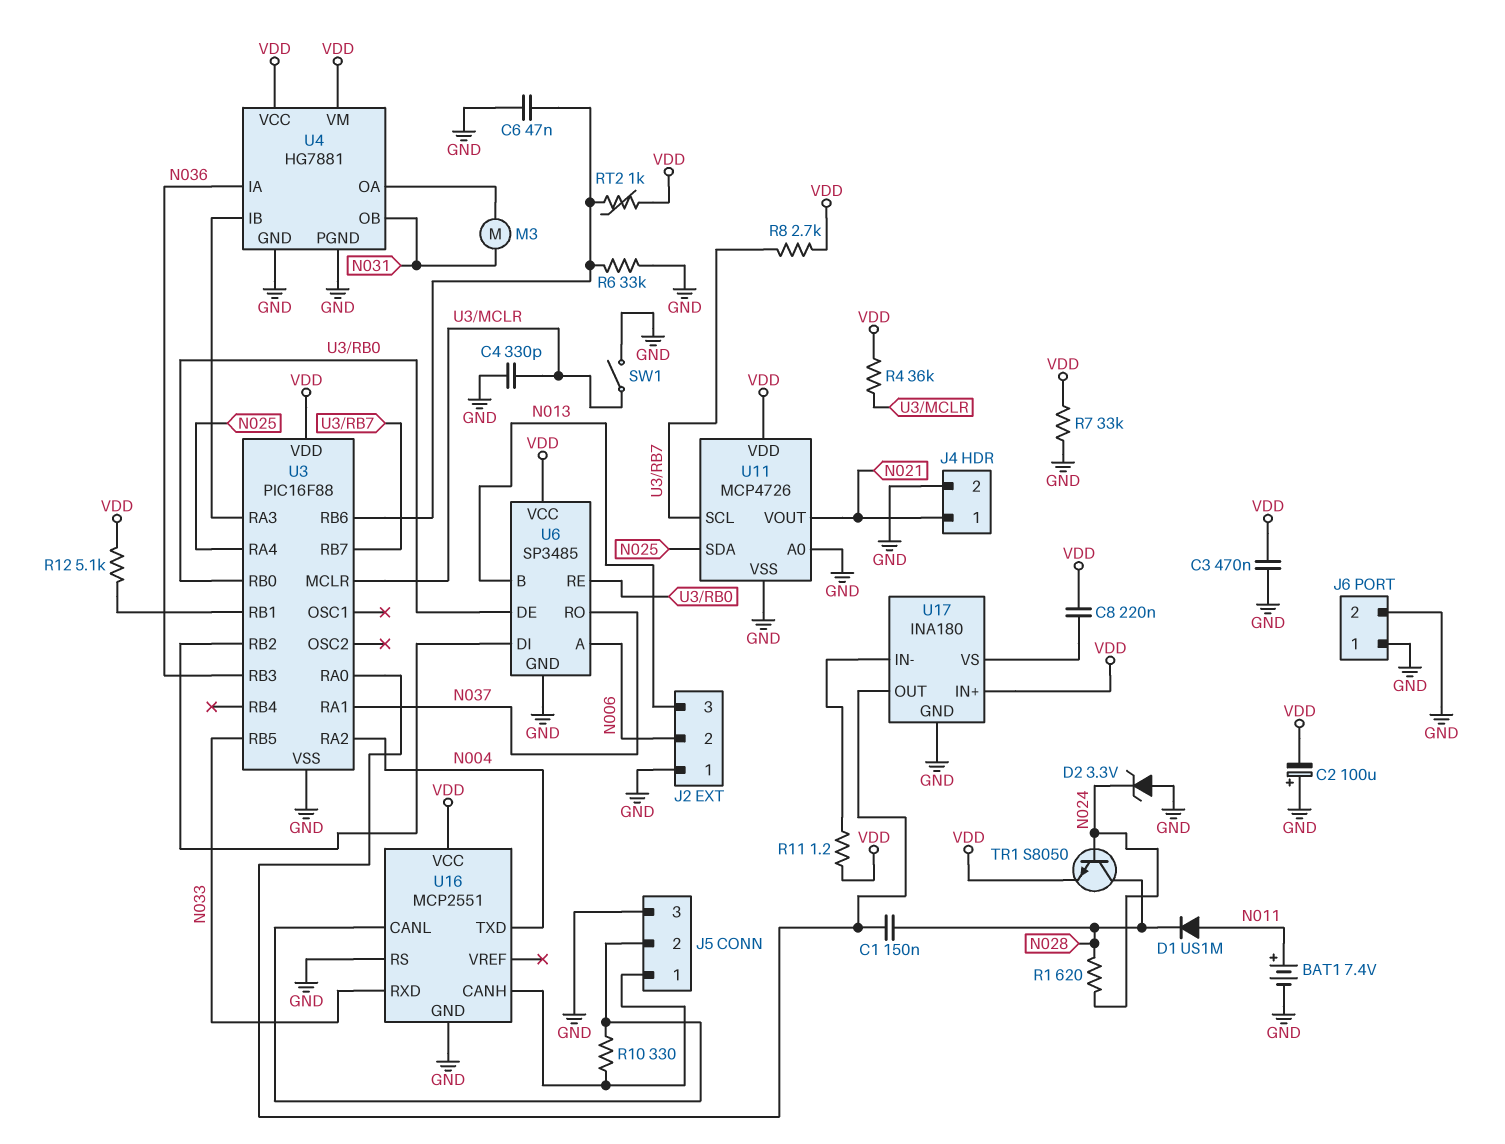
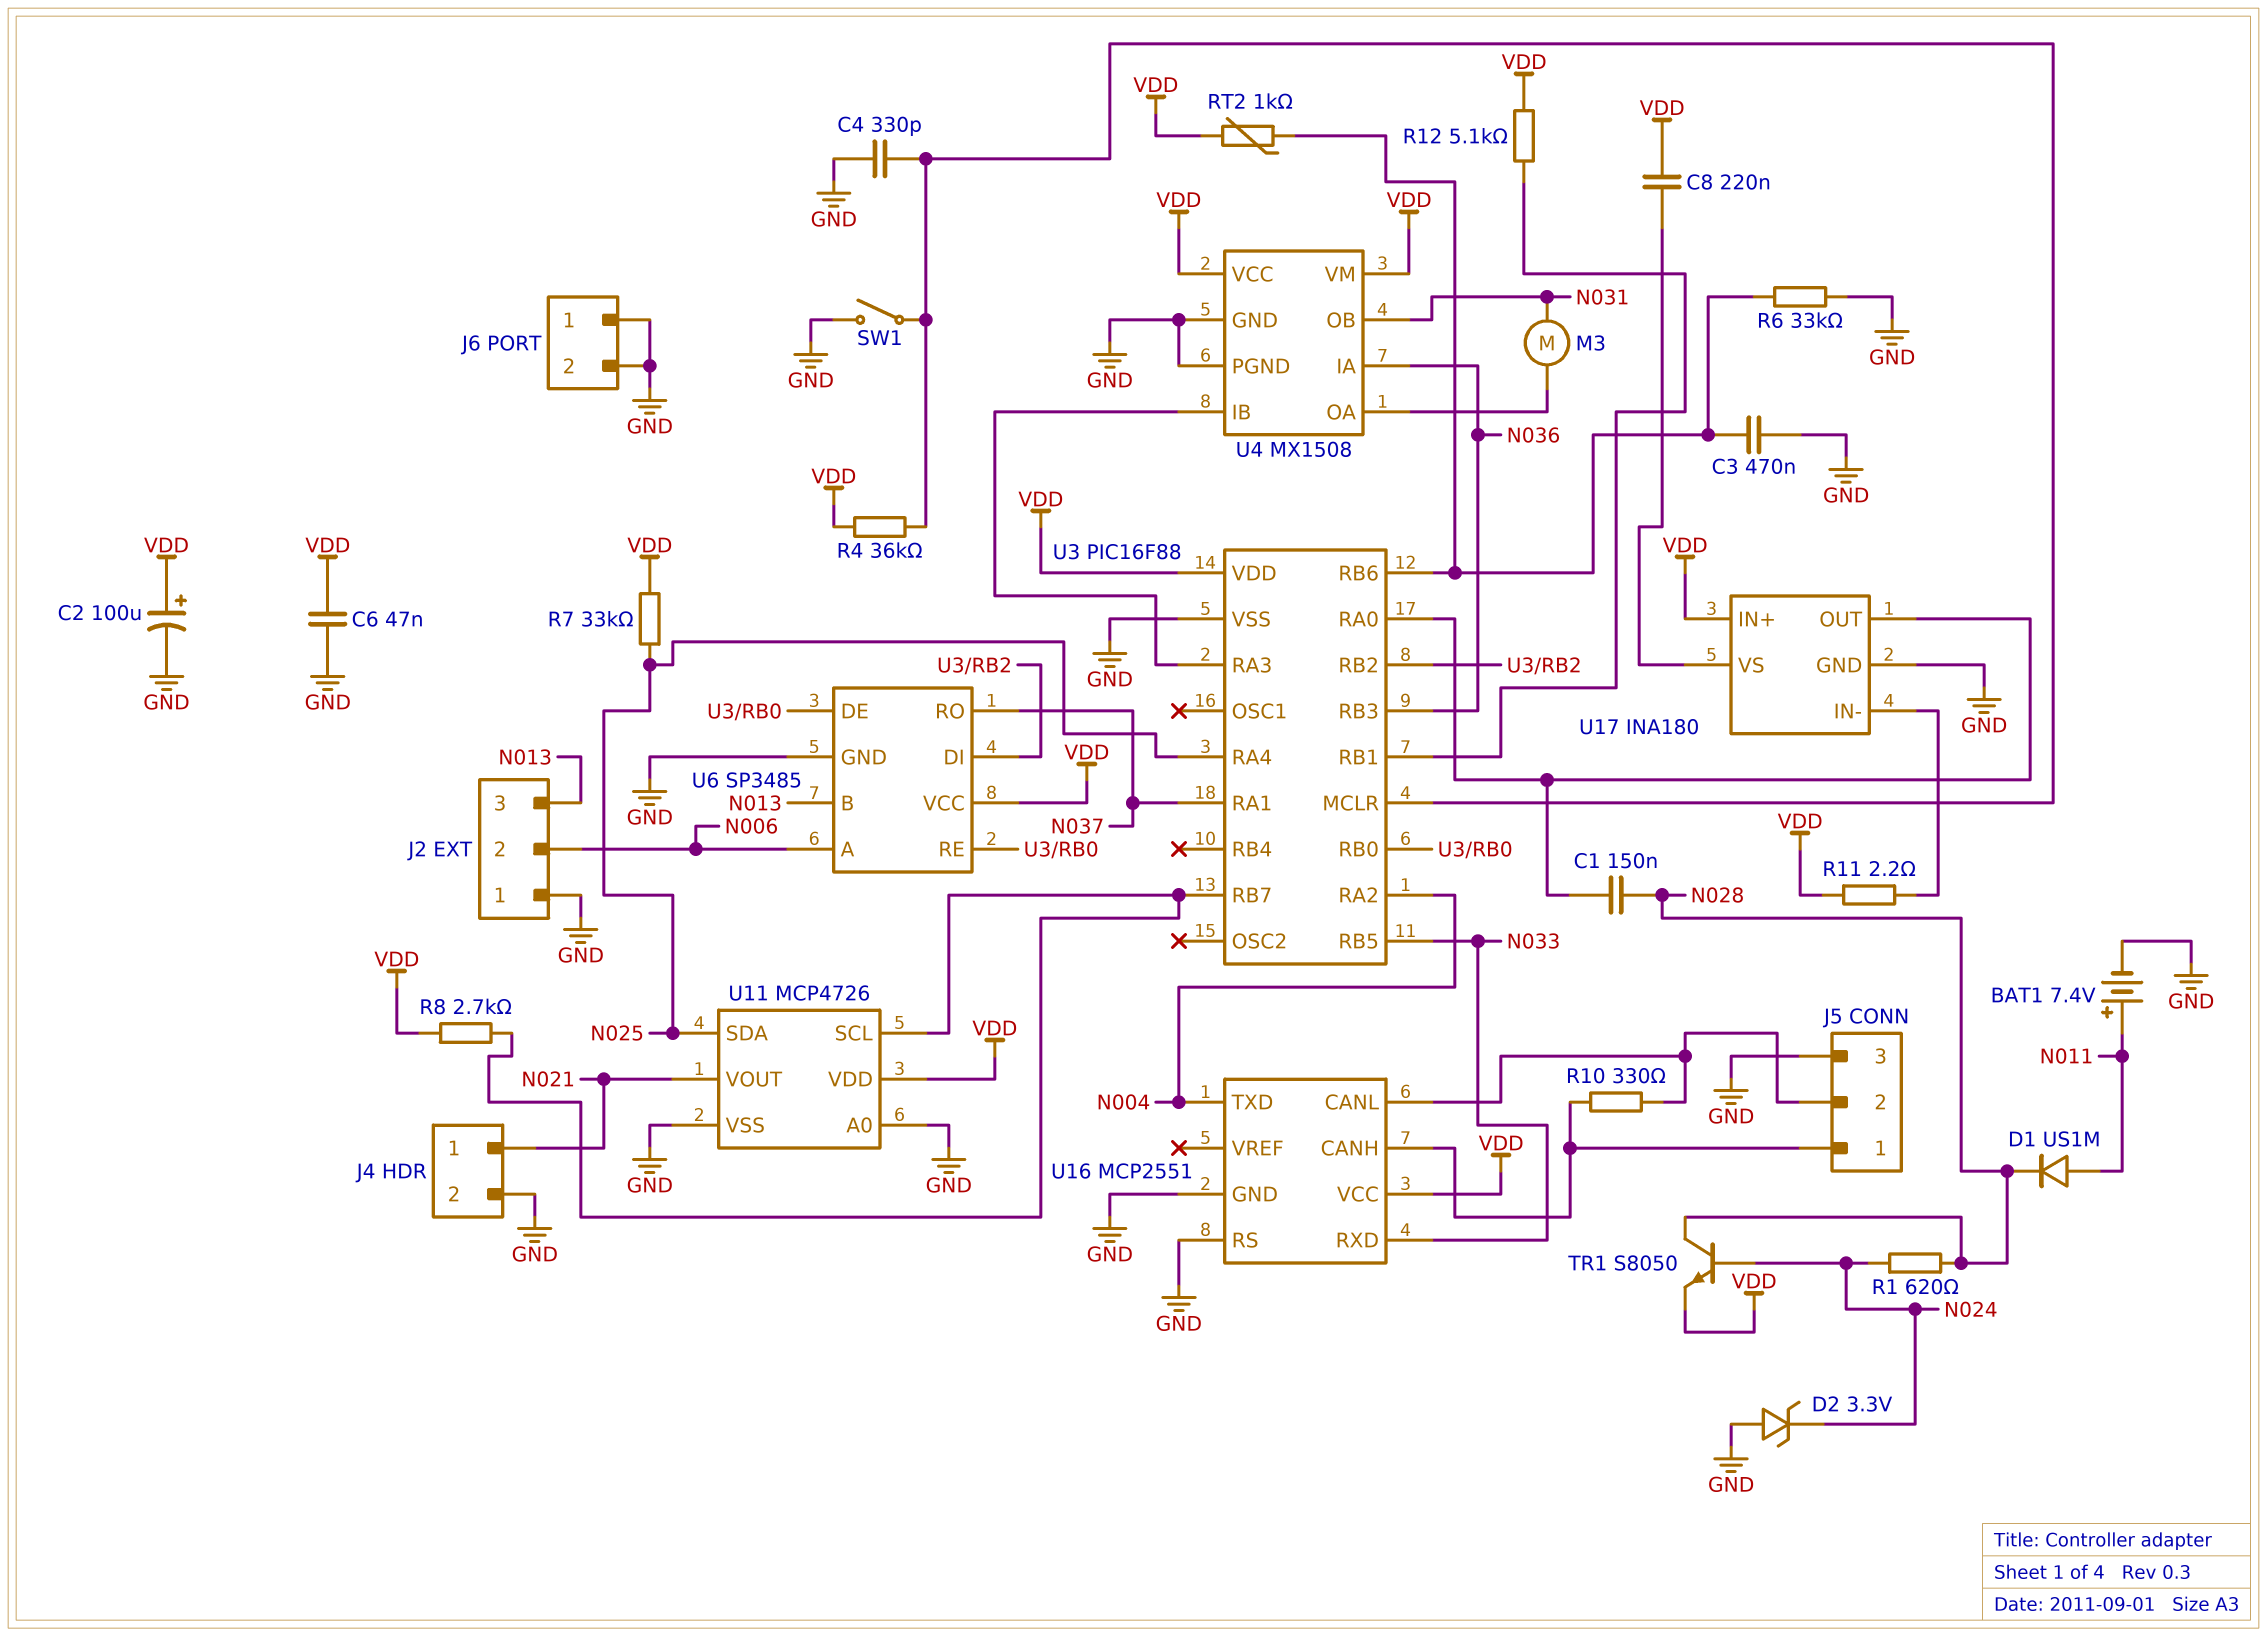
C2: 100uF (plus GND, minus VDD) -> 100uF (plus VDD, minus GND)
C3: 470nF (GND, VDD) -> 470nF (GND, U3/RB6)
C6: 47nF (GND, U3/RB6) -> 47nF (GND, VDD)
R7: 33k (GND, VDD) -> 33k (N025, VDD)
R11: 1.2 (U17/IN-, VDD) -> 2.2 (U17/IN-, VDD)
U4: HG7881 -> MX1508

